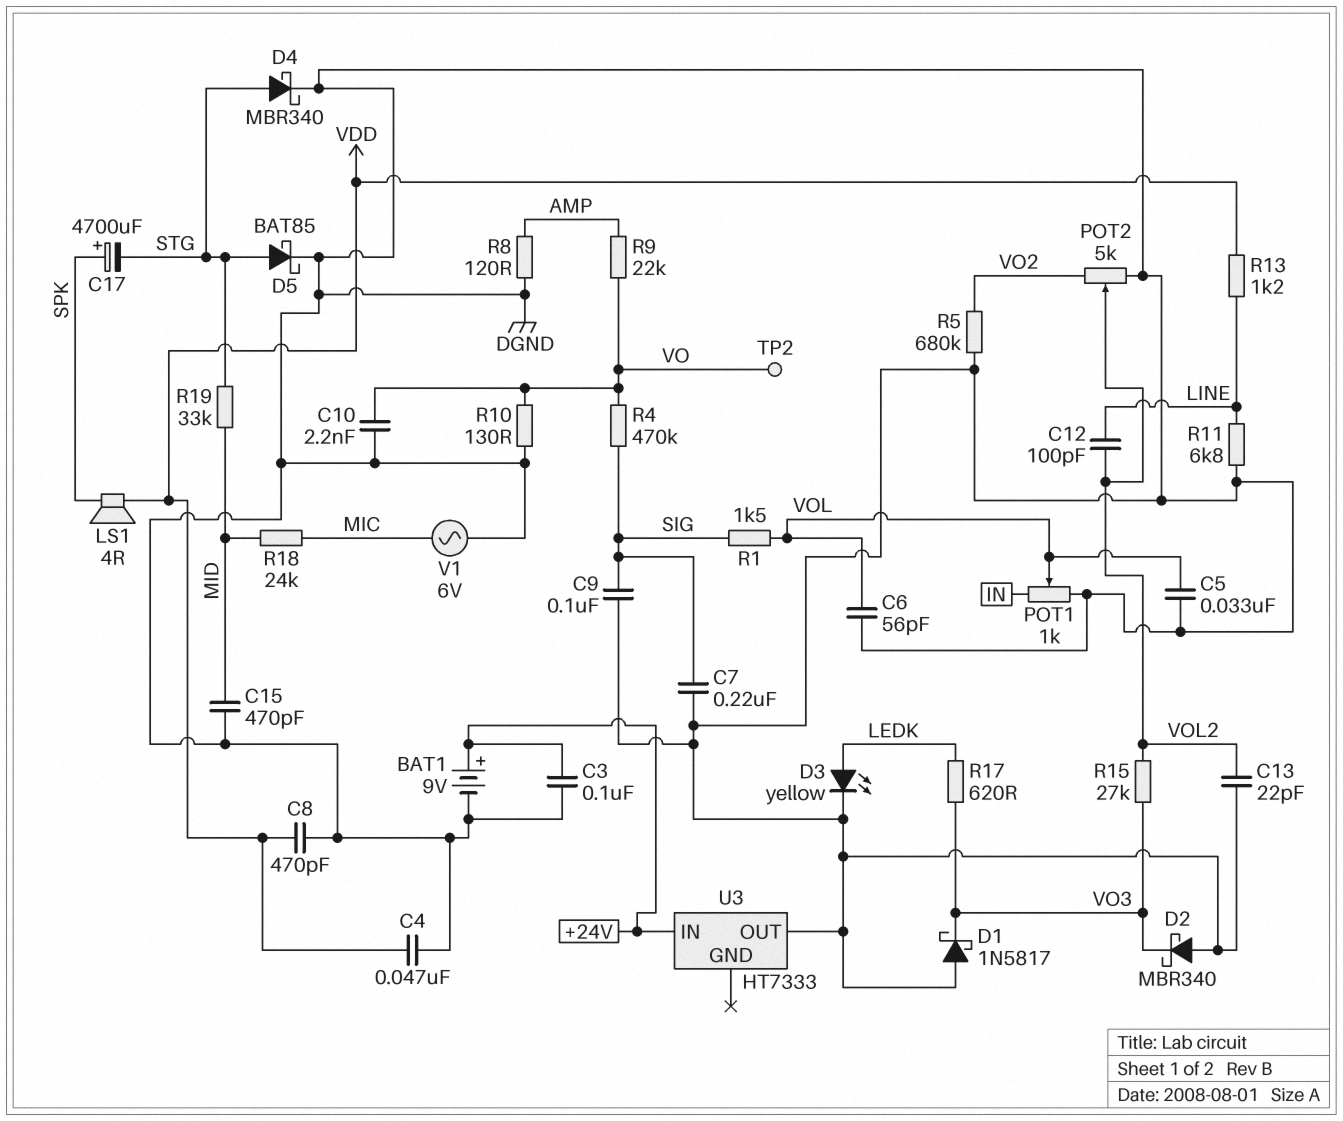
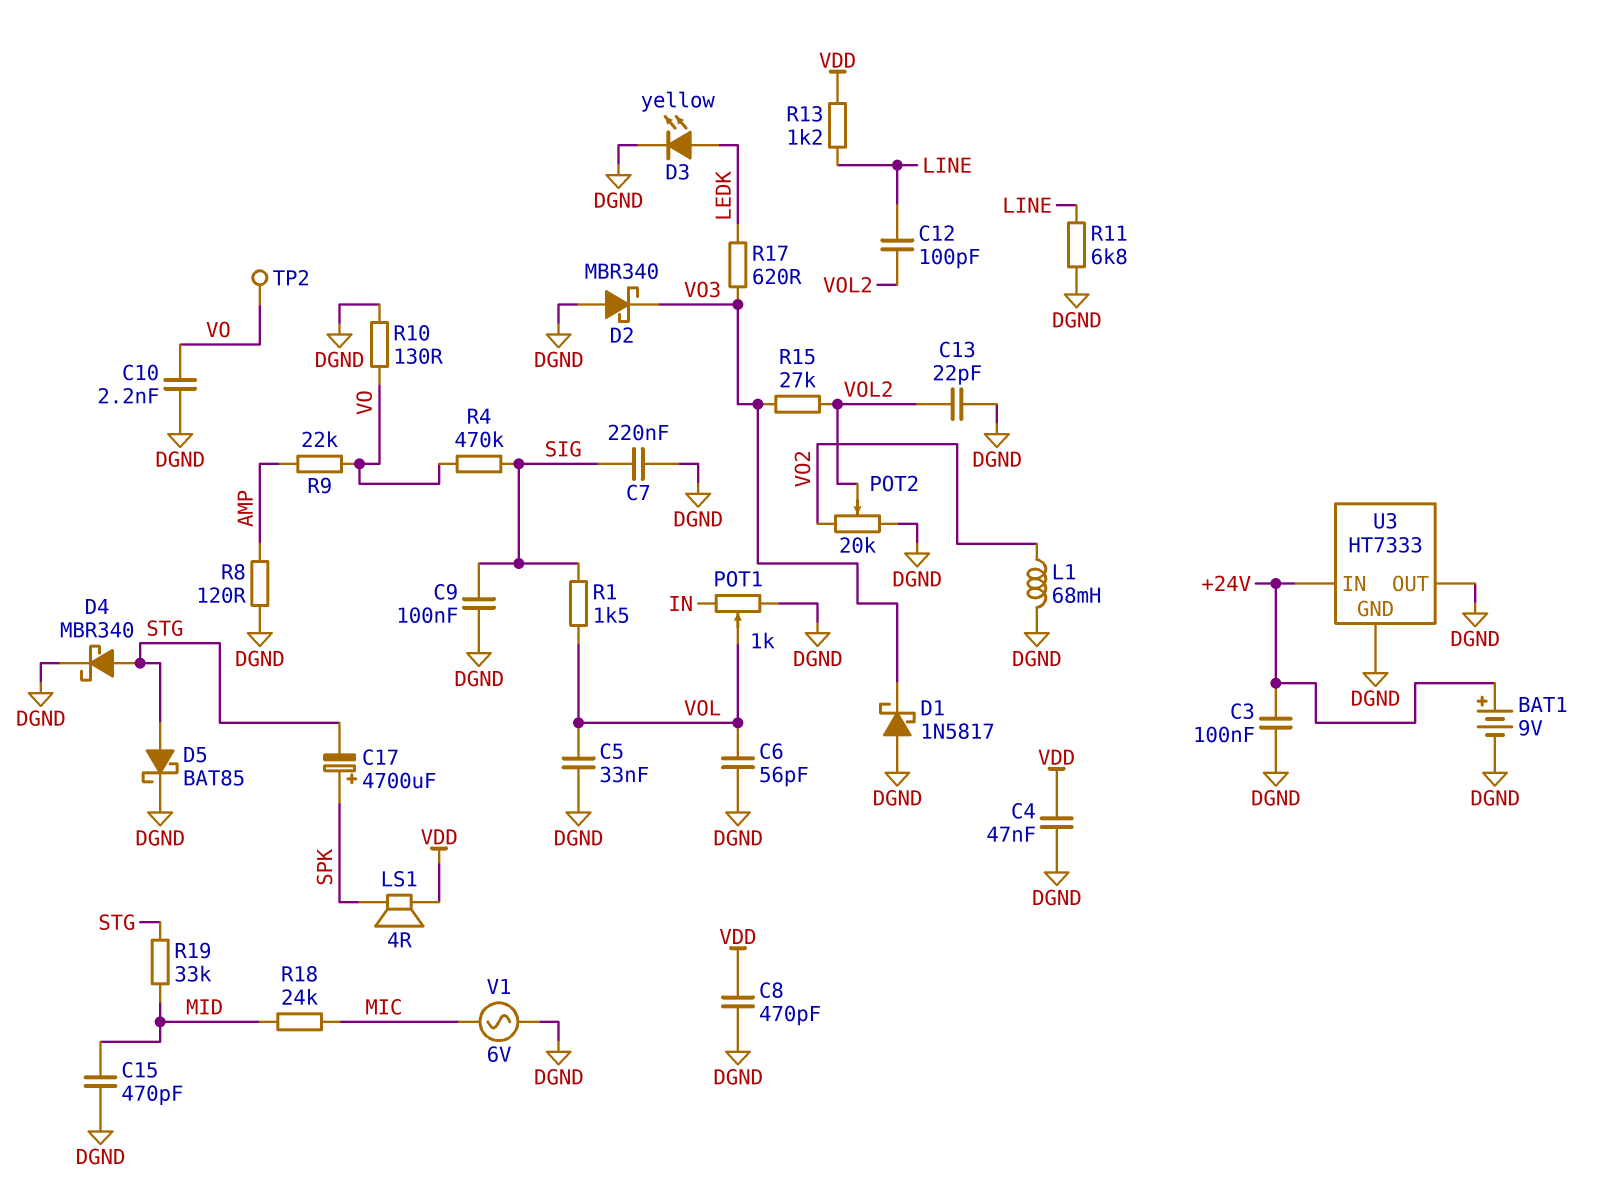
L1: none -> 68mH (DGND, VO2)
POT2: 5k (DGND, VO2, wiper VOL2) -> 20k (DGND, VO2, wiper VOL2)
R5: 680k (DGND, VO2) -> none
U3 pin GND: none -> DGND

